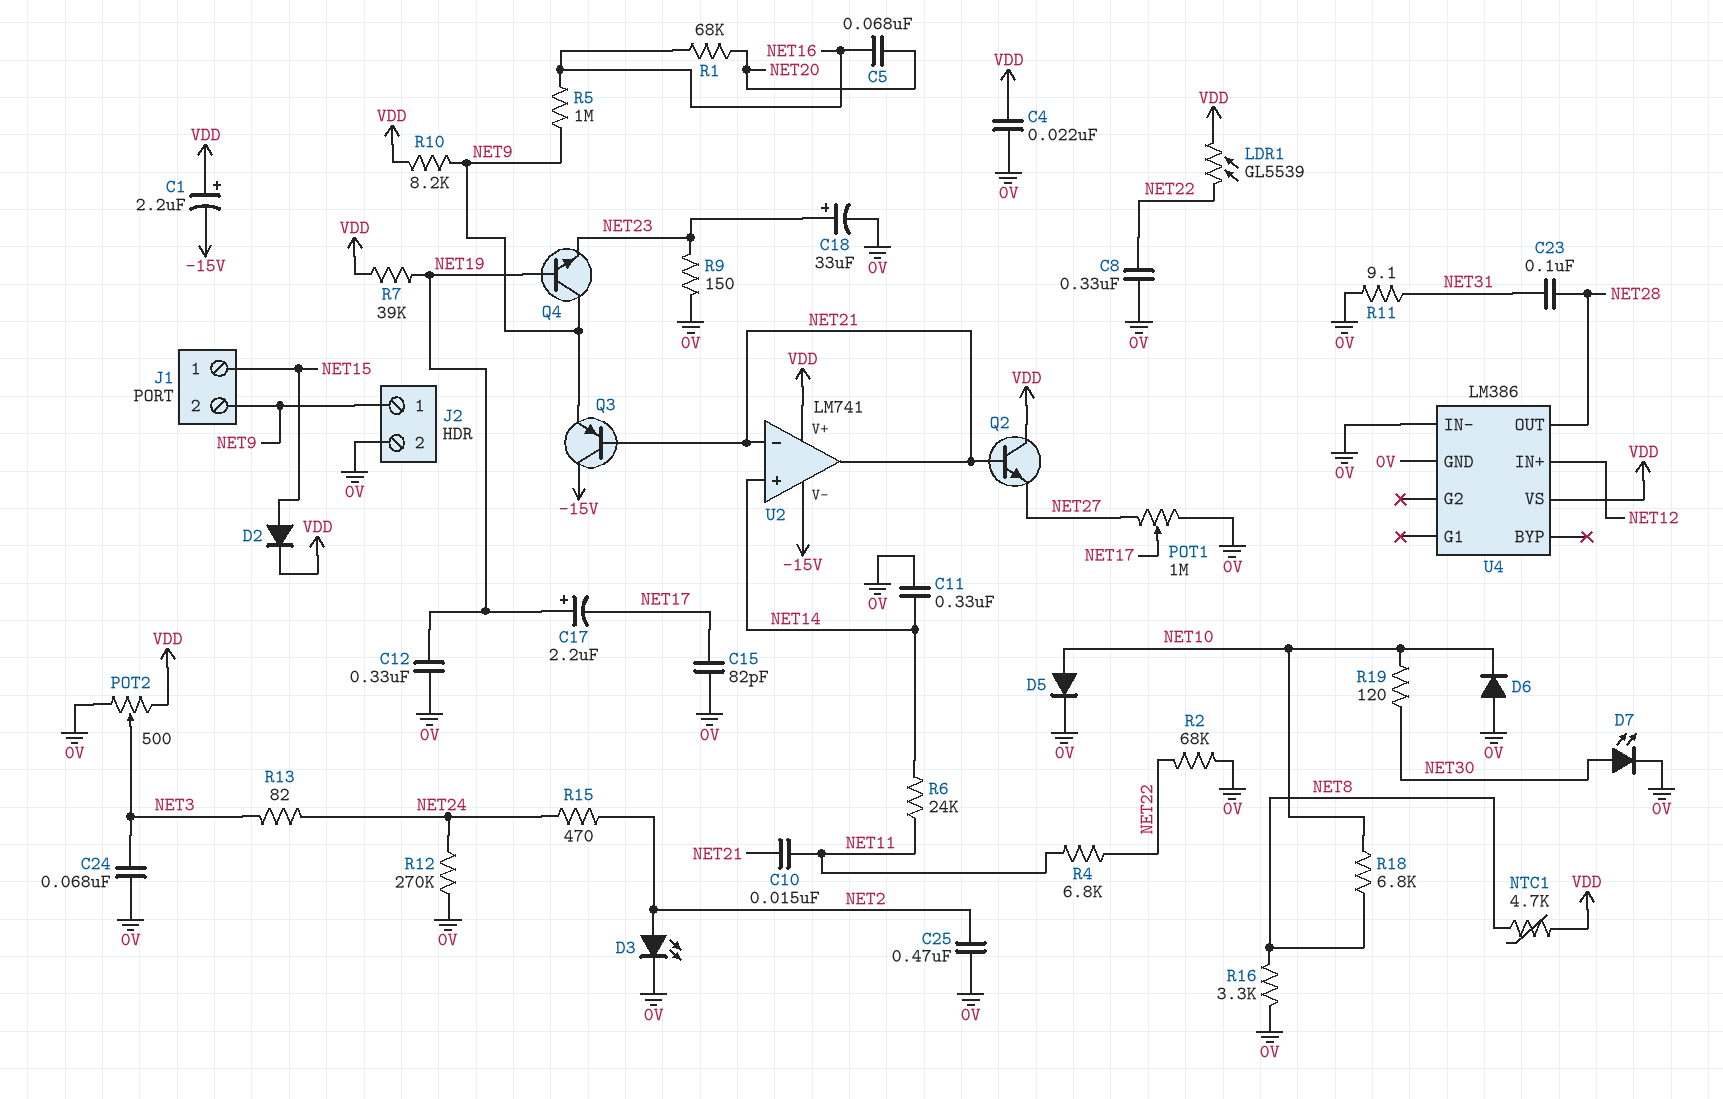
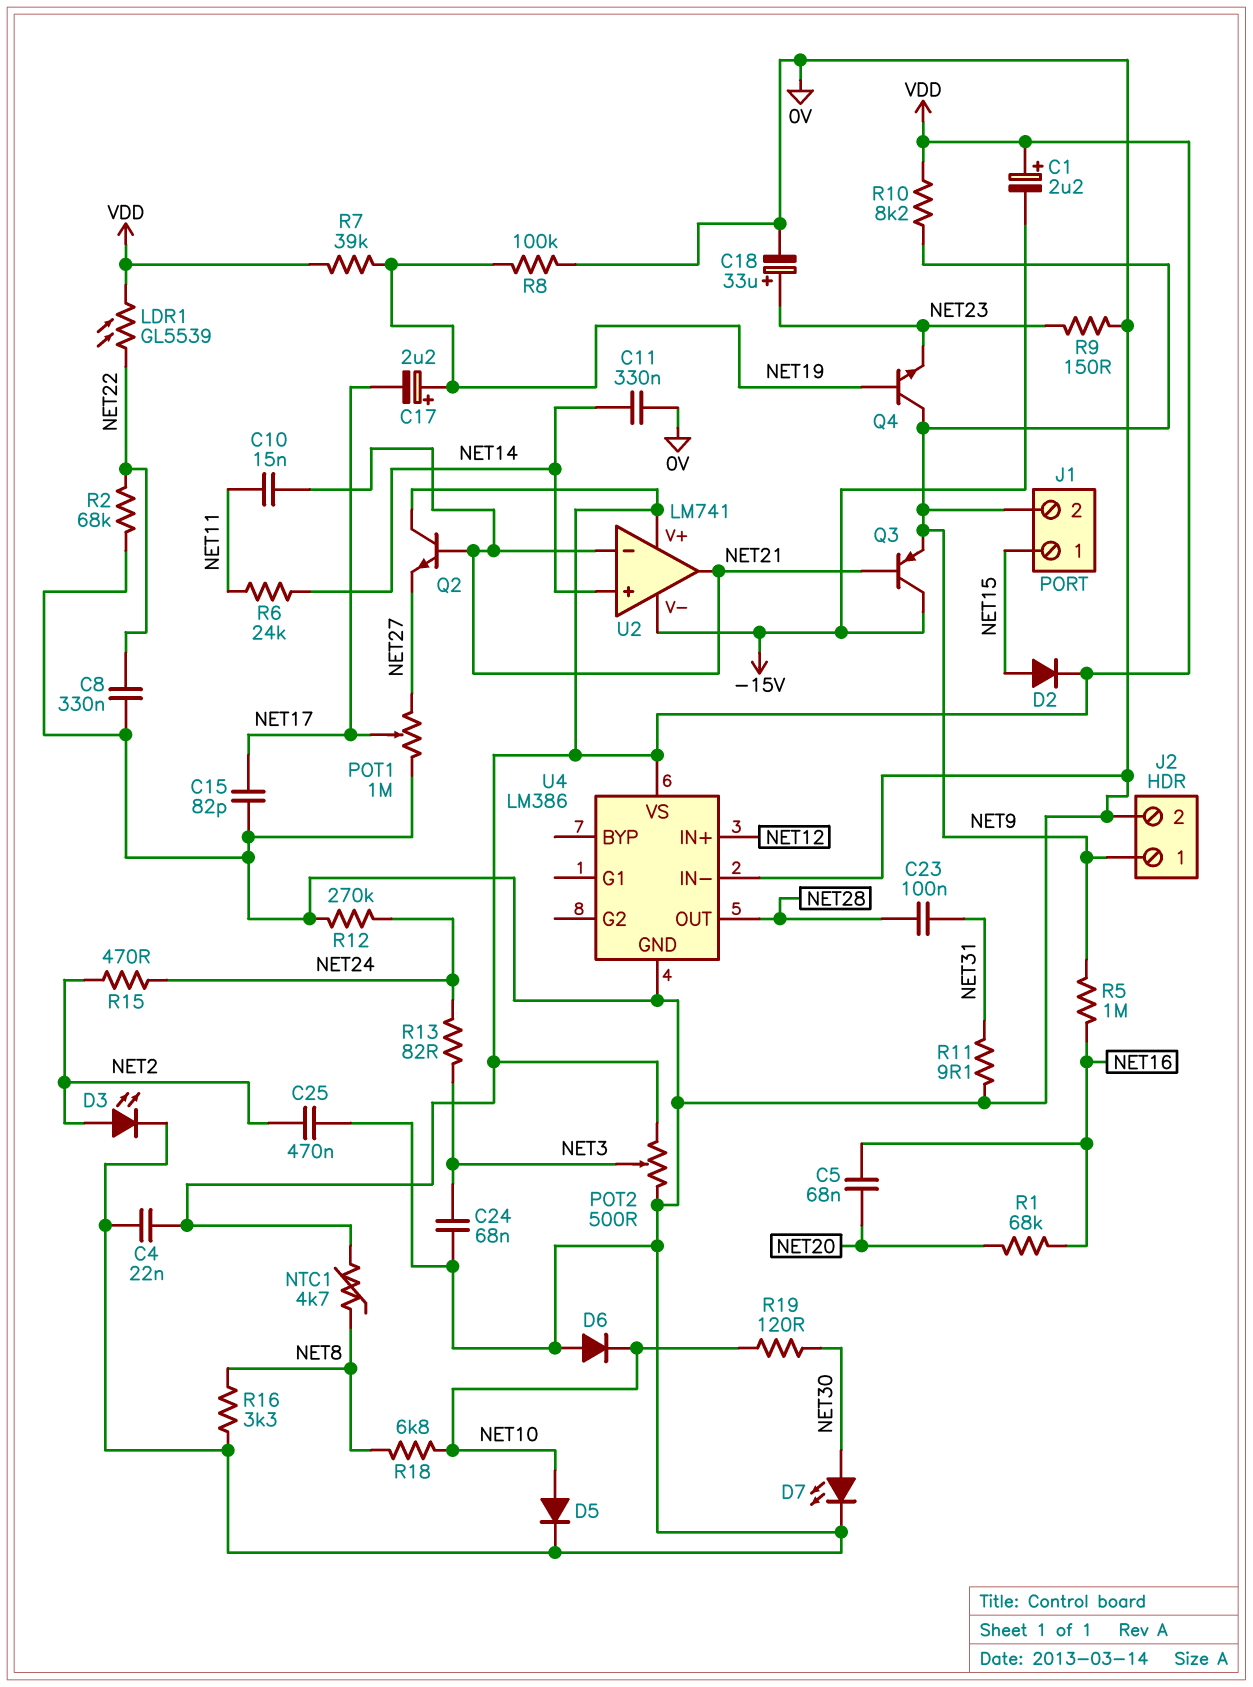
C12: 330nF (0V, NET19) -> none
R4: 6.8k (NET11, NET22) -> none
R8: none -> 100k (0V, NET19)

